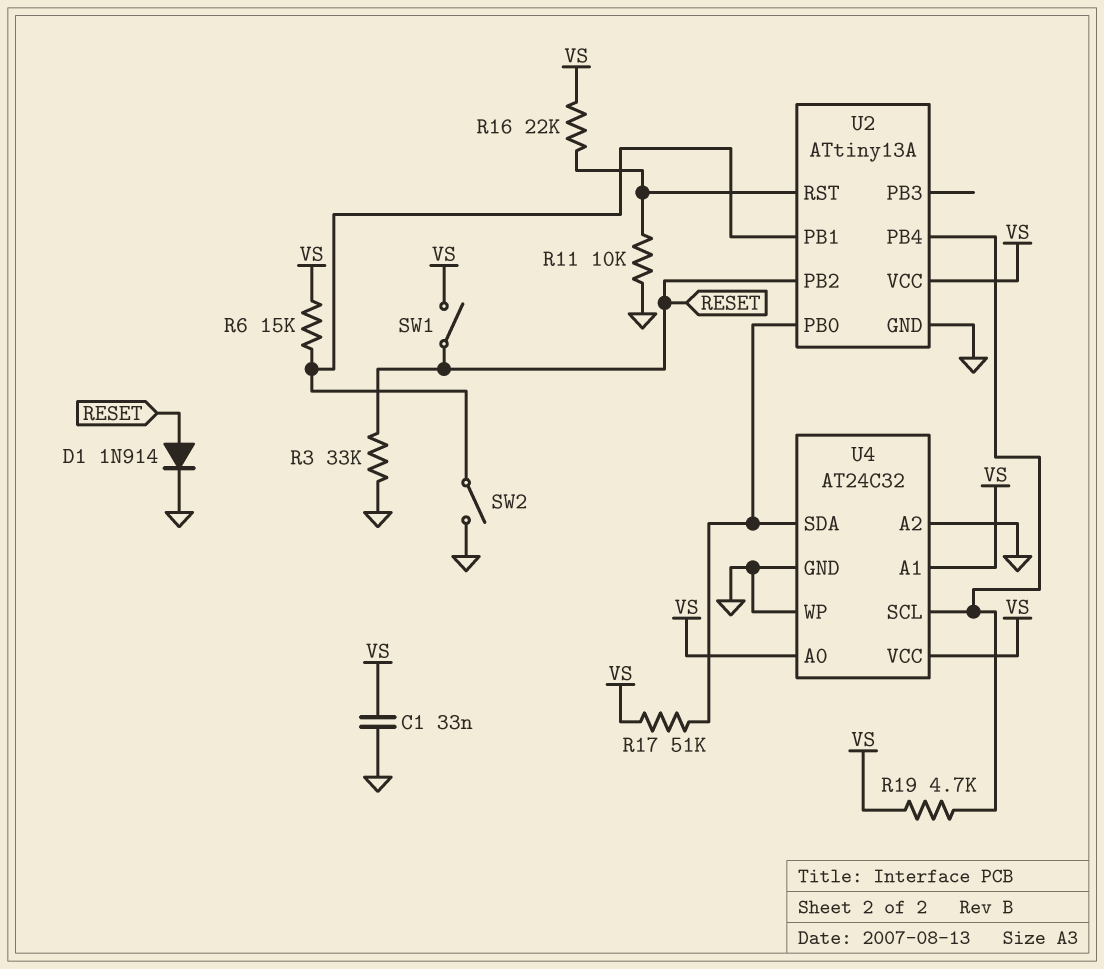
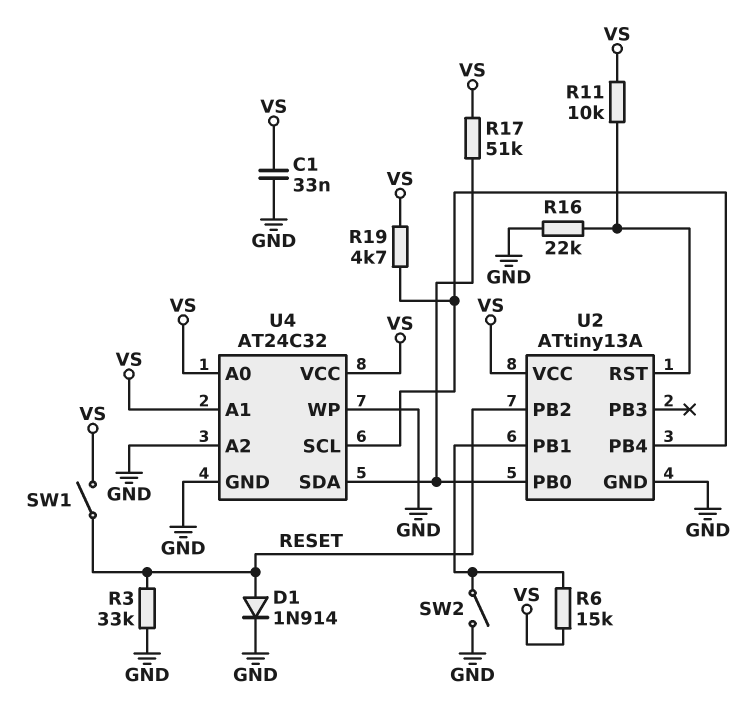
R11: 10k (GND, U2/RST) -> 10k (U2/RST, VS)
R16: 22k (U2/RST, VS) -> 22k (GND, U2/RST)

